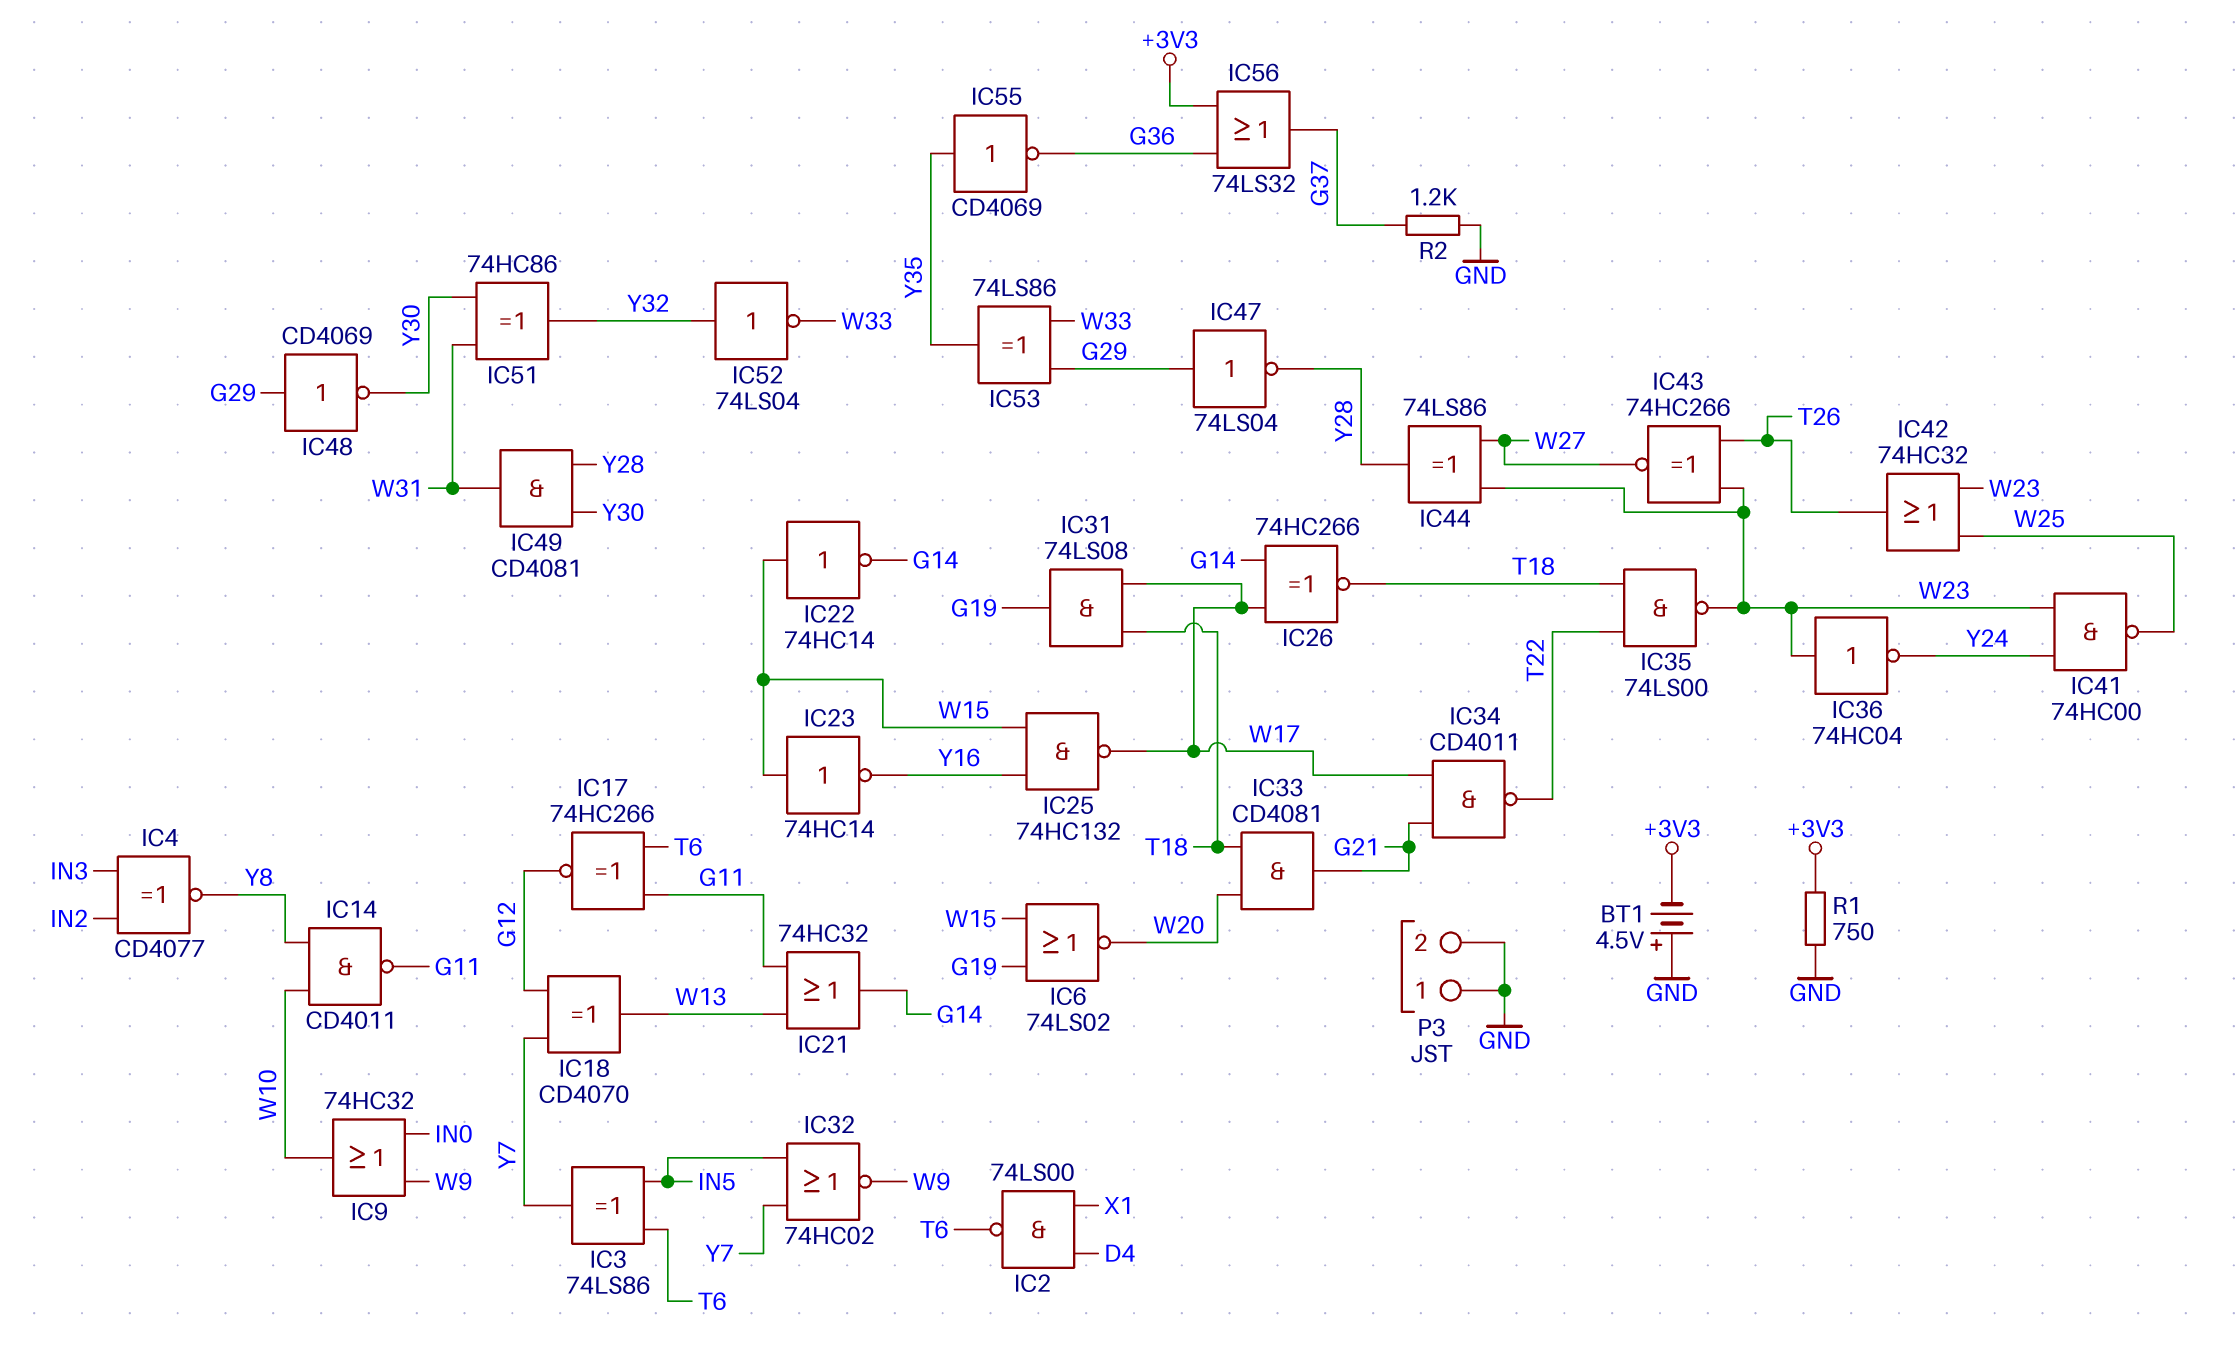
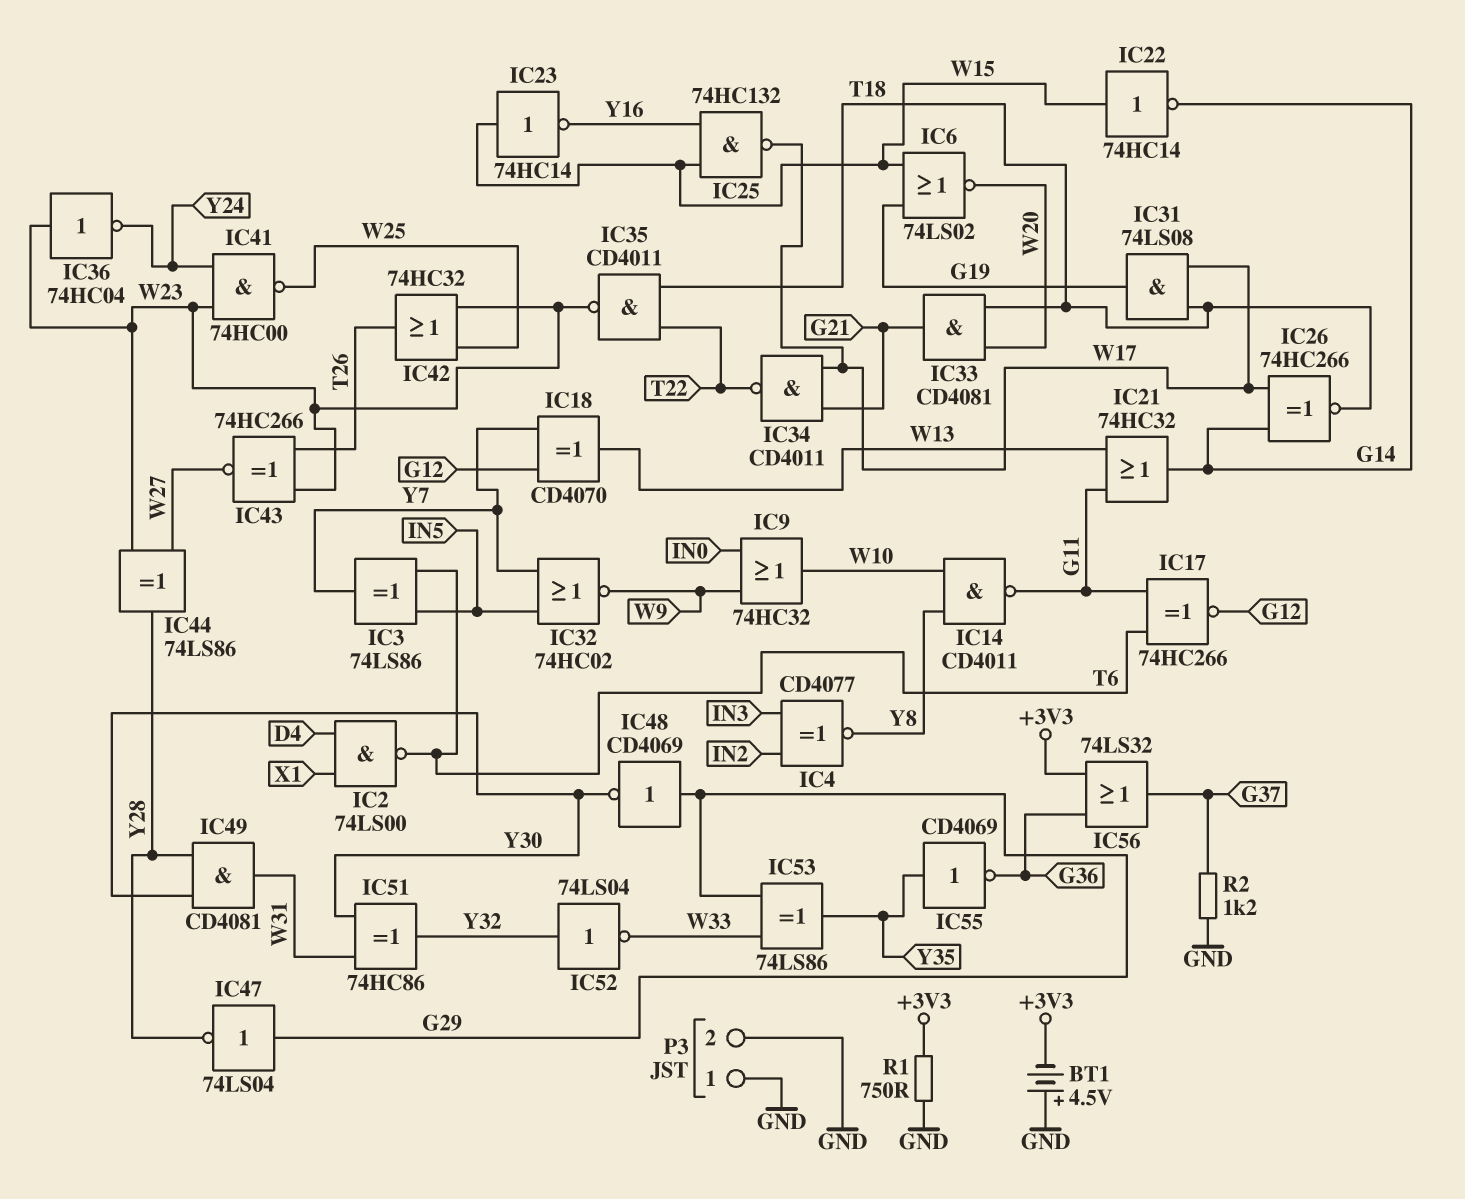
IC35: NAND 74LS00 (in T18, in T22, out W23) -> NAND CD4011 (in T18, in T22, out W23)

